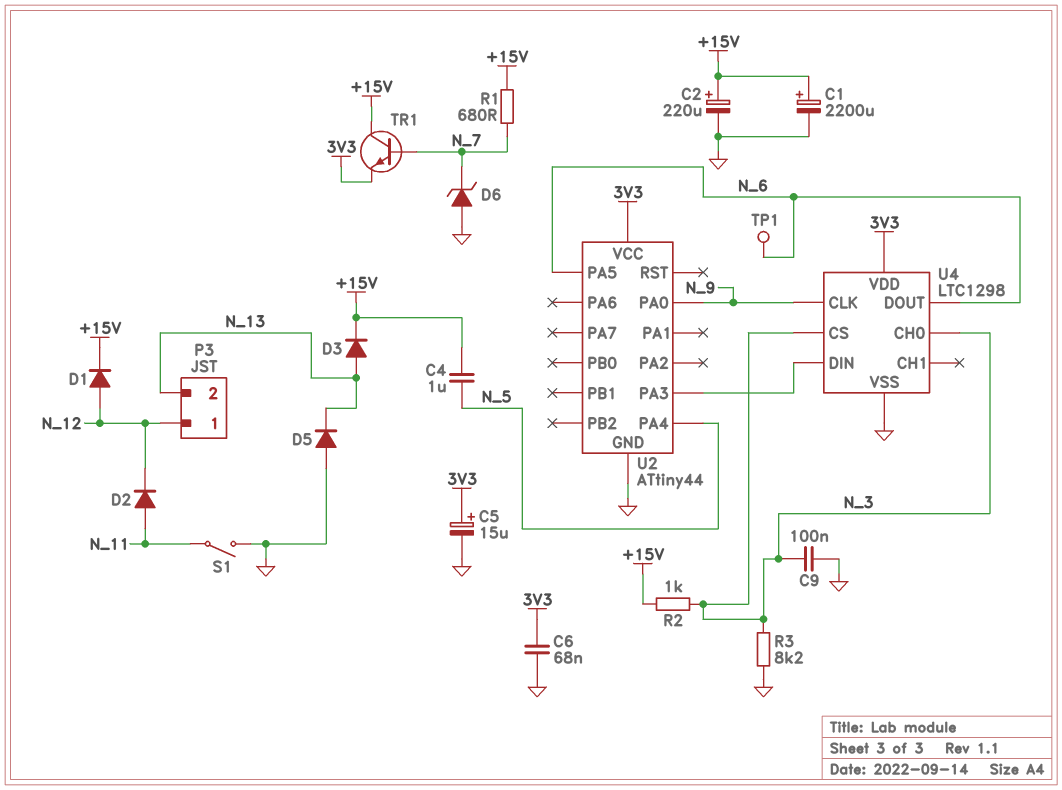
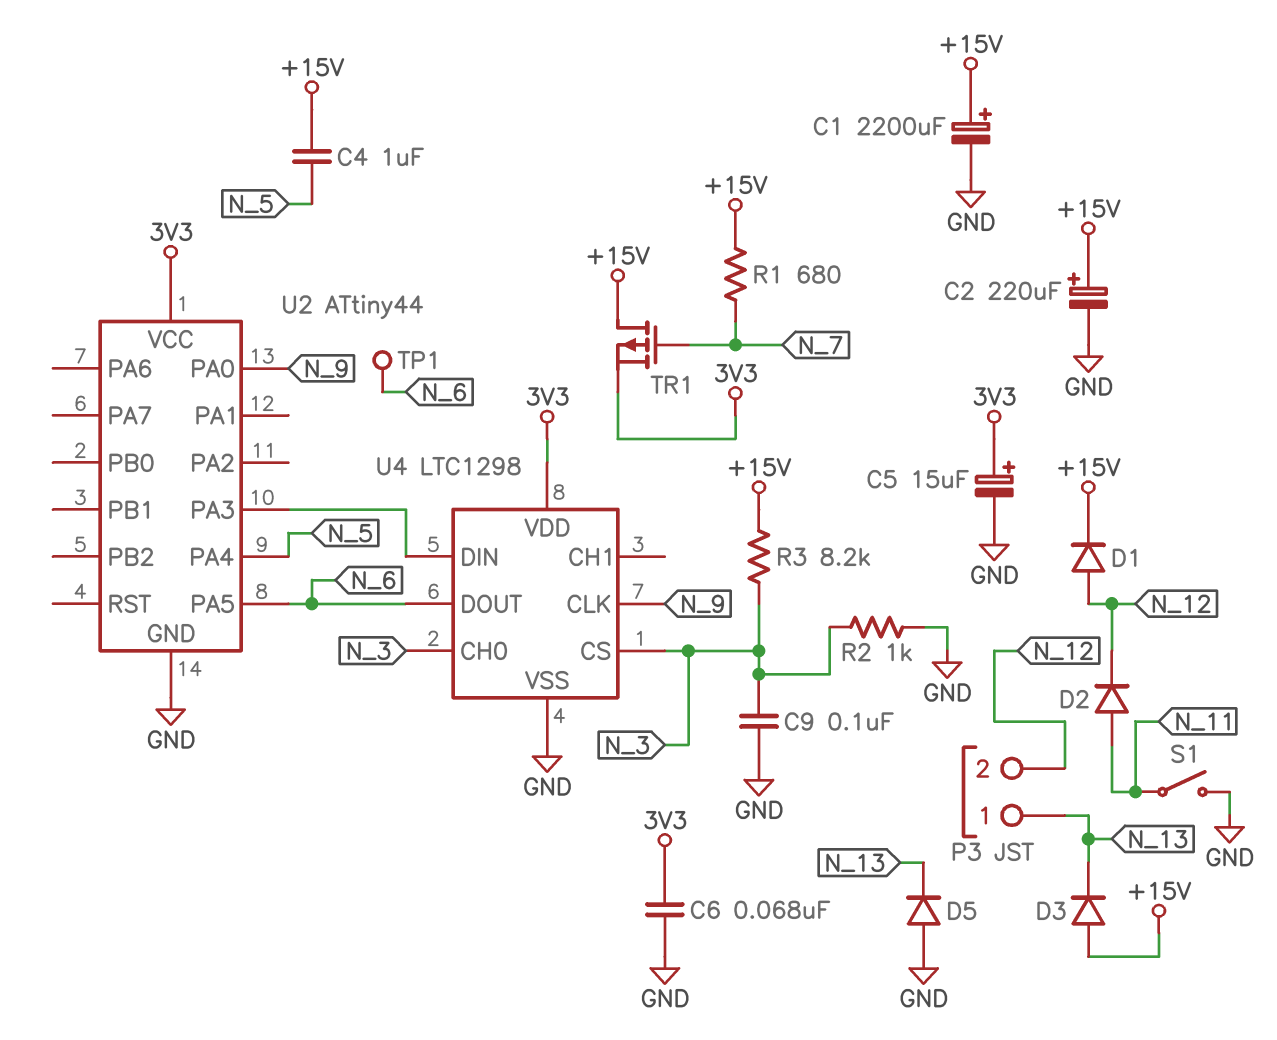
D3: diode (A N_13, K +15V) -> diode (A +15V, K N_13)
D6: zener (A GND, K N_7) -> none
P3 pin 1: N_12 -> N_13
P3 pin 2: N_13 -> N_12
R2: 1k (+15V, N_3) -> 1k (GND, N_3)
R3: 8.2k (GND, N_3) -> 8.2k (+15V, N_3)
TR1: NPN (B N_7, C +15V, E 3V3) -> PMOS (G N_7, D +15V, S 3V3)

